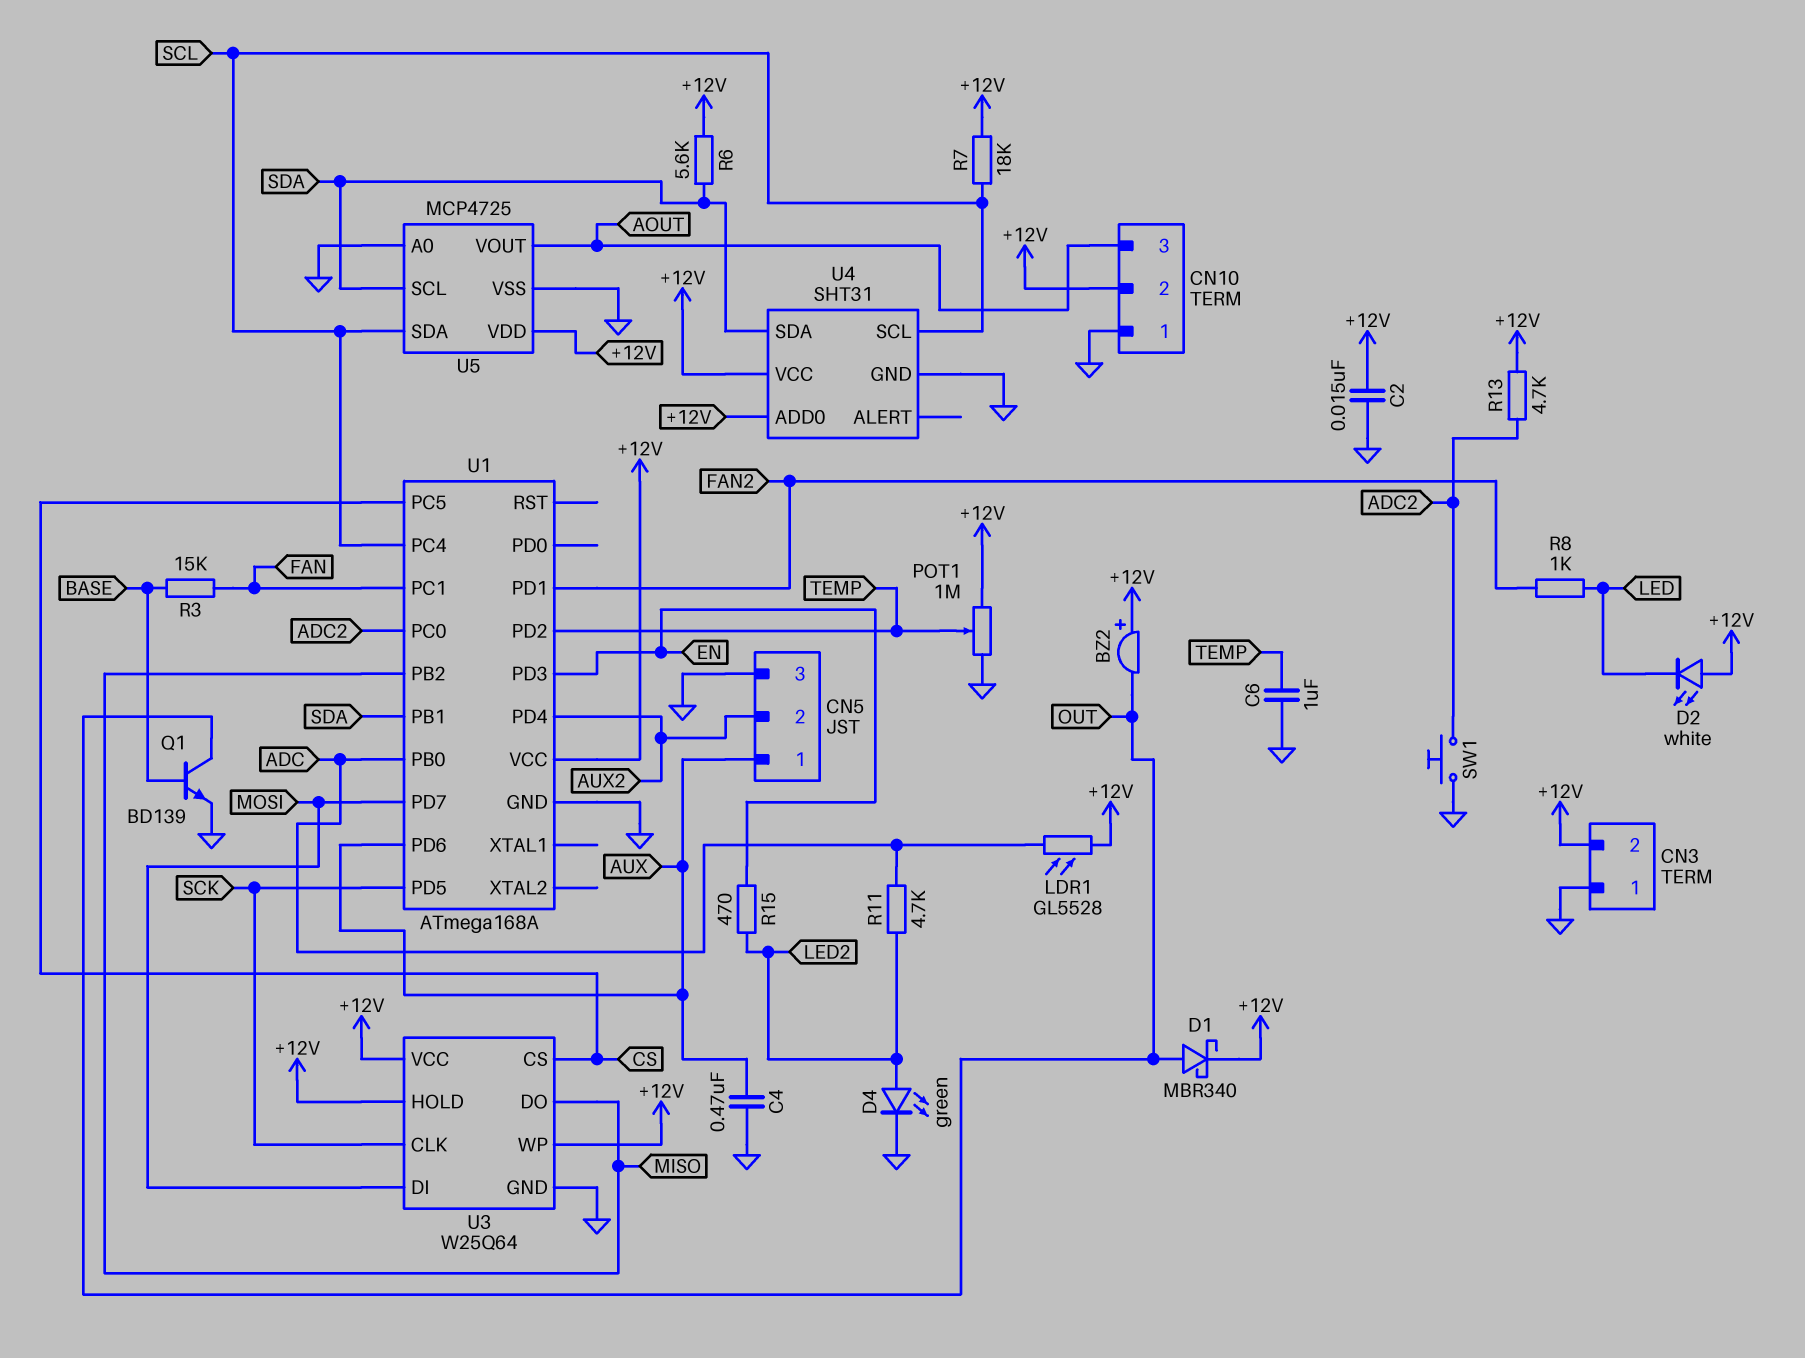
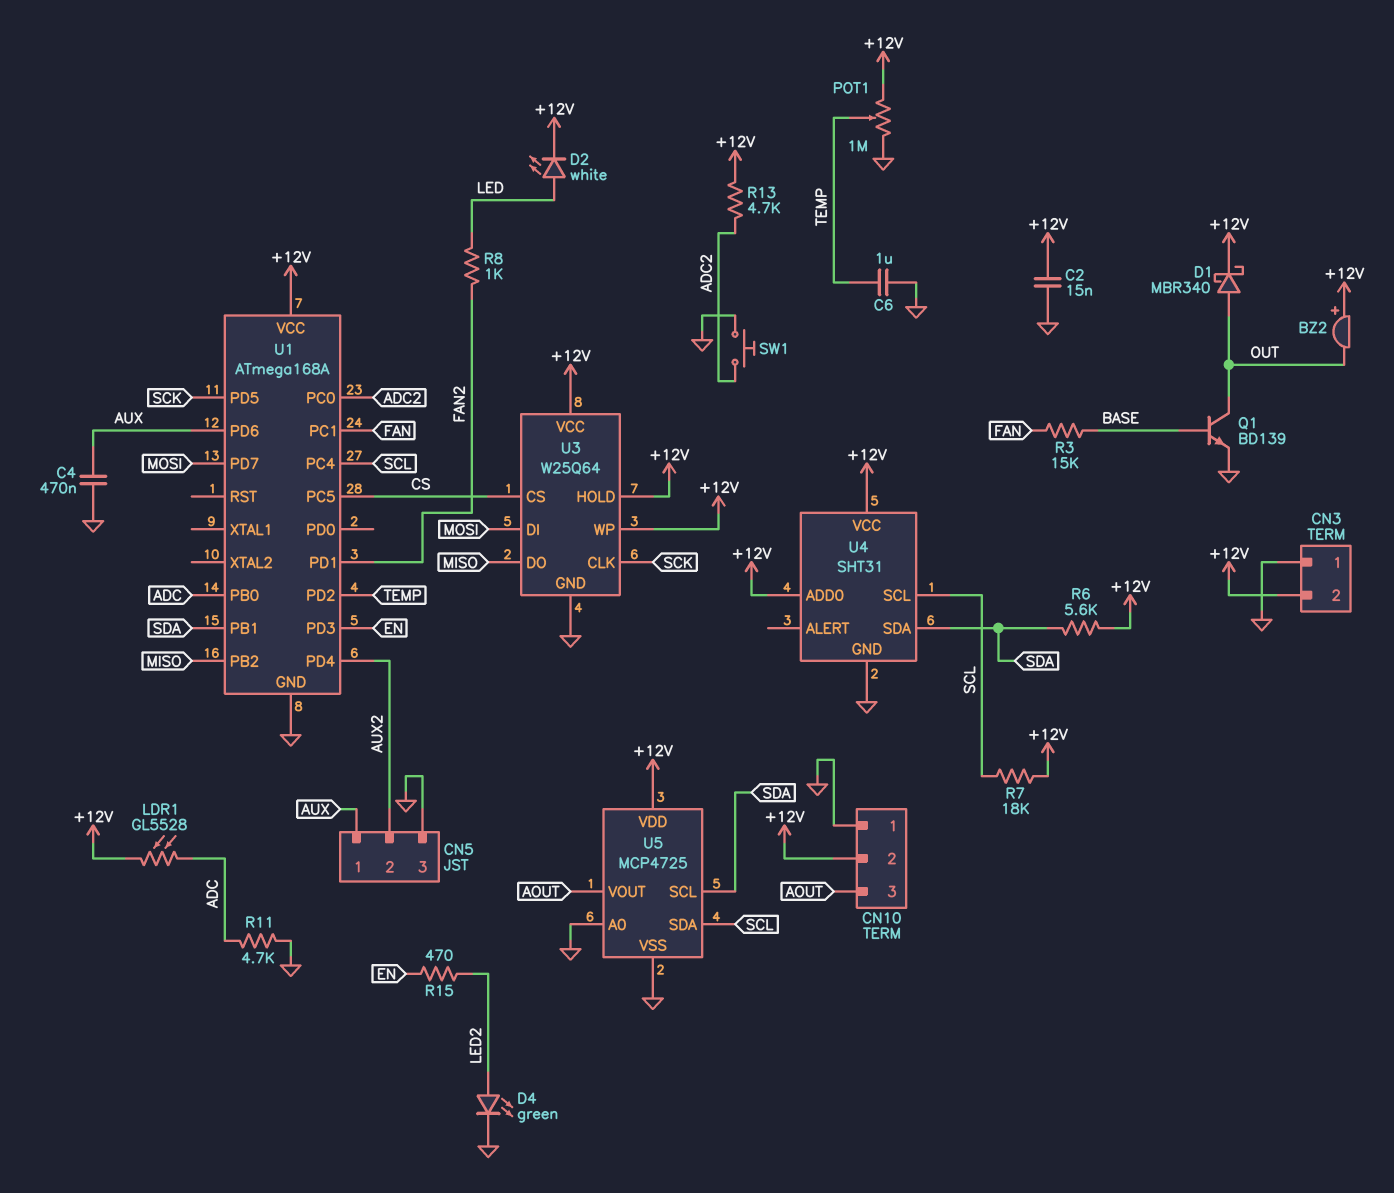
D2: LED white (A +12V, K LED) -> LED white (A LED, K +12V)
R11: 4.7k (ADC, LED2) -> 4.7k (ADC, GND)

